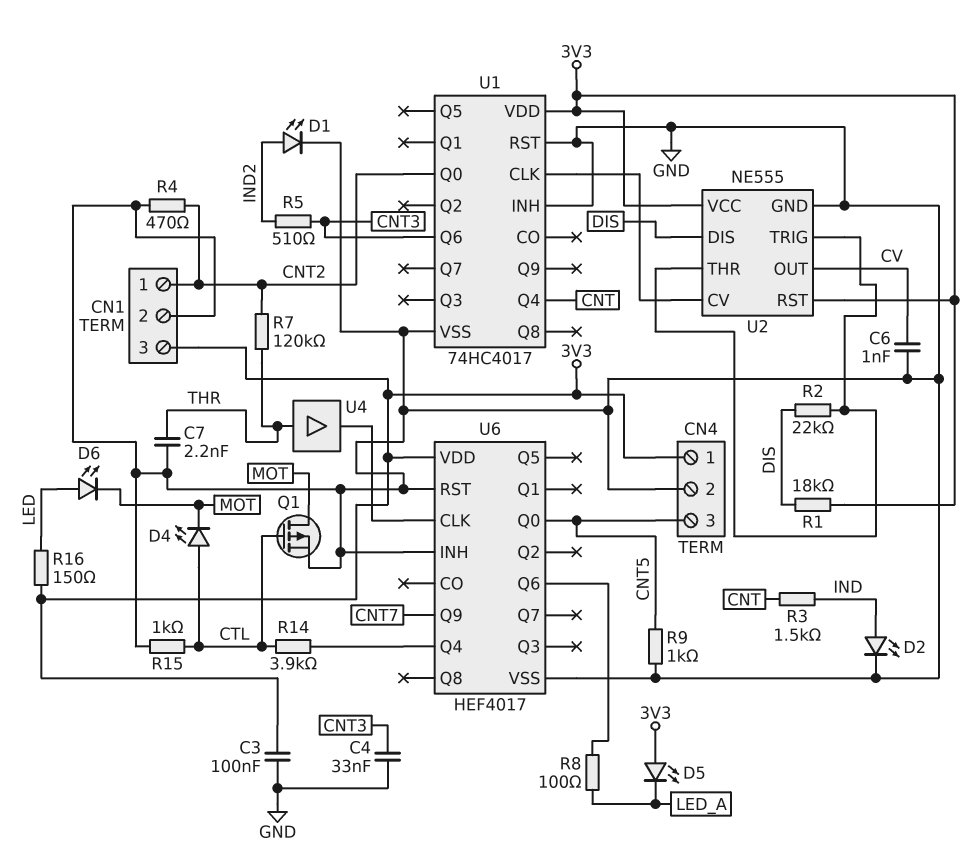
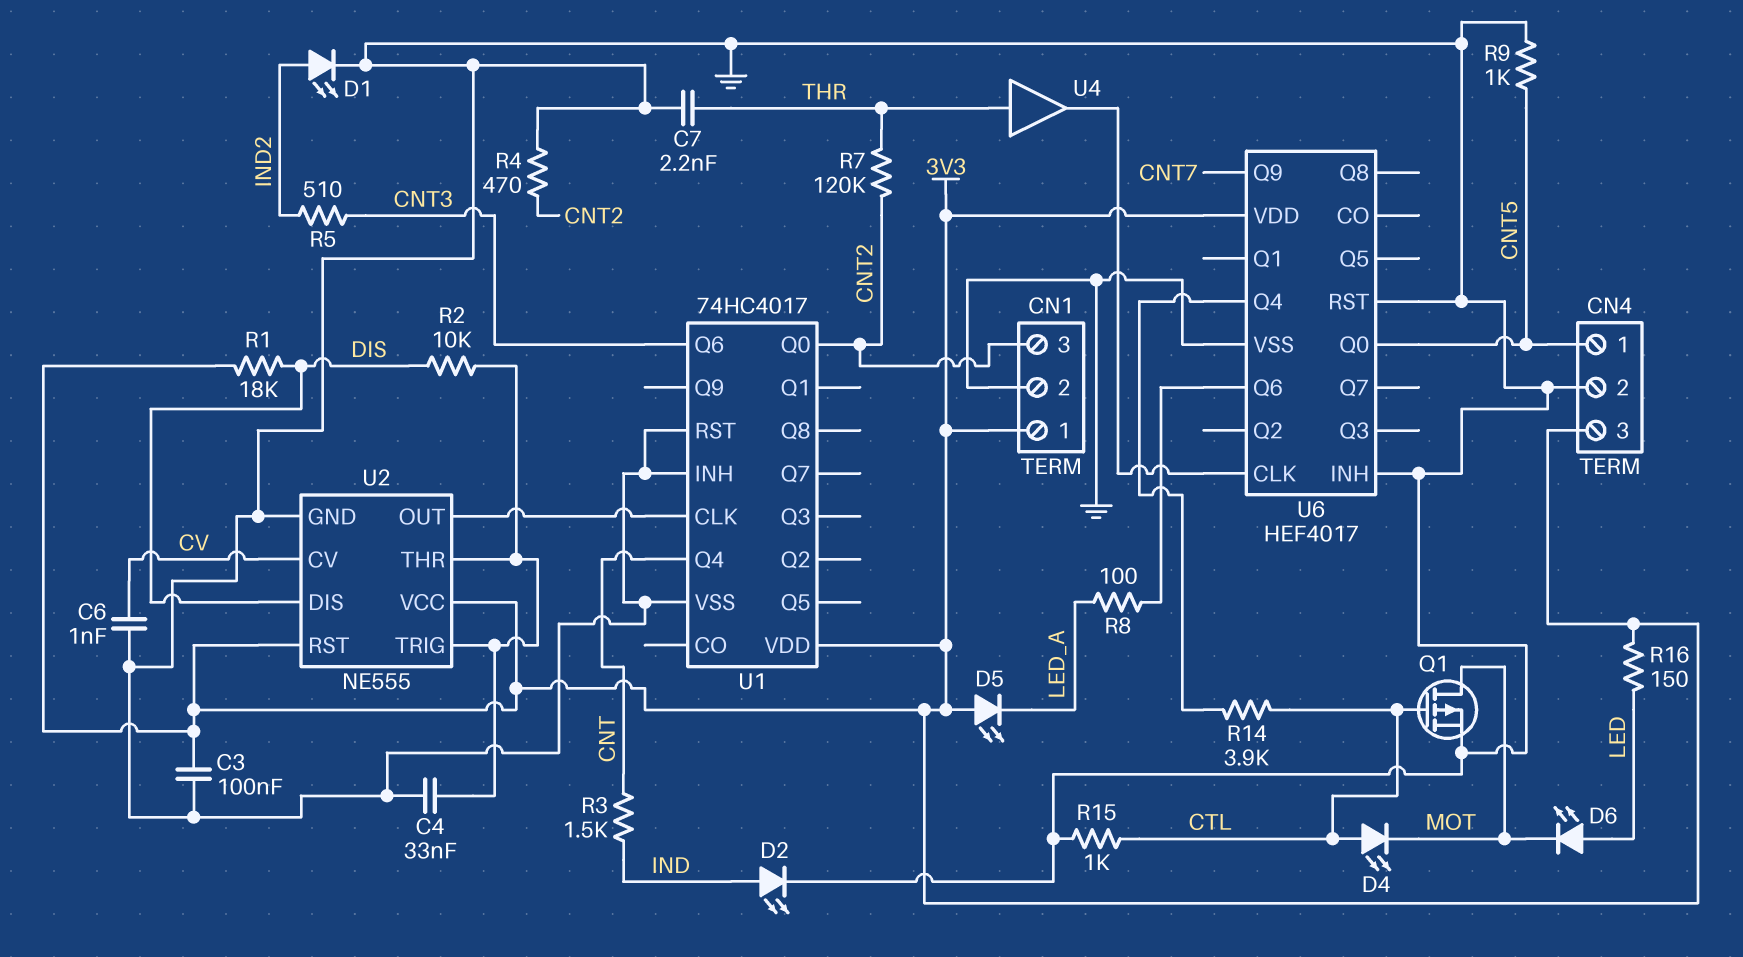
C4: 33nF (CNT3, GND) -> 33nF (GND, U2/THR)
CN1 pin 1: CNT2 -> 3V3
CN1 pin 3: 3V3 -> CNT2
CN4 pin 1: 3V3 -> CNT5
CN4 pin 3: CNT5 -> 3V3
R2: 22k (DIS, U2/THR) -> 10k (DIS, U2/THR)
U2 pin CV: U1/CLK -> CV
U2 pin OUT: CV -> U1/CLK

